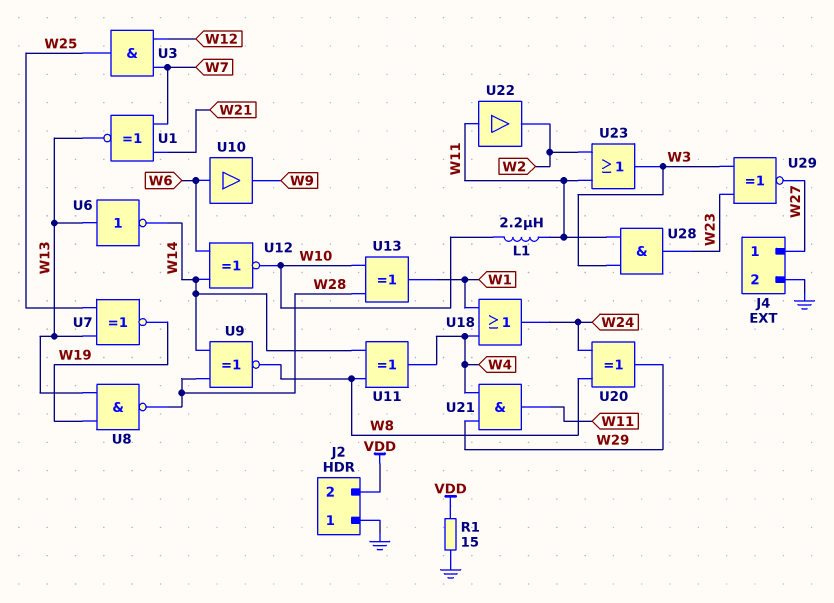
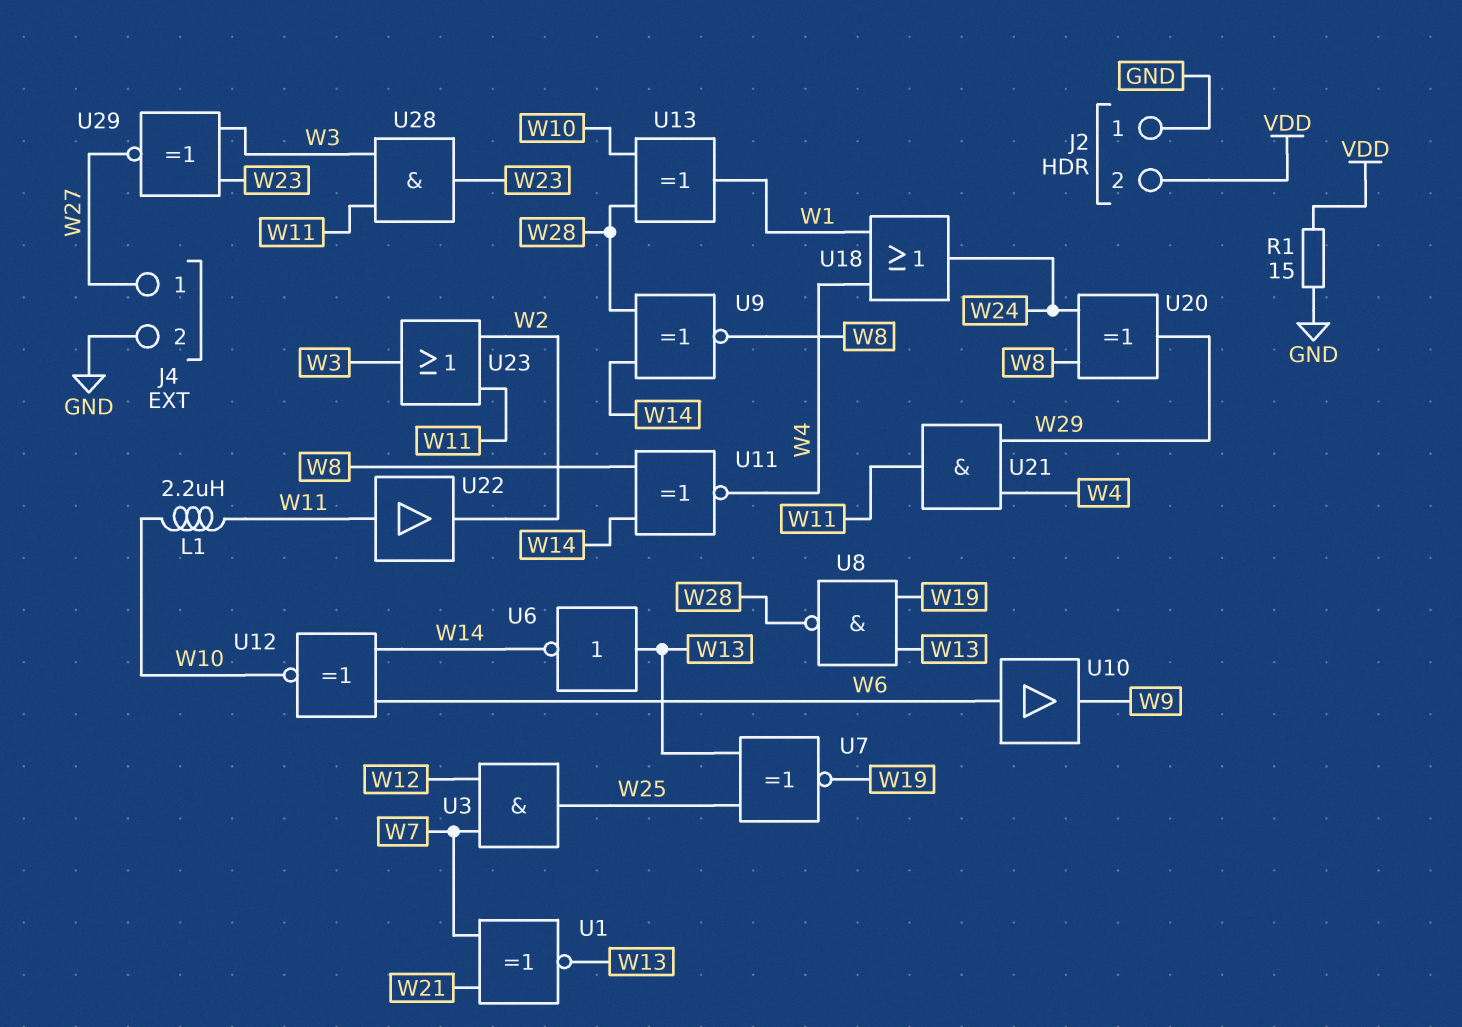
U11: XOR (in W8, in W14, out W4) -> XNOR (in W8, in W14, out W4)

